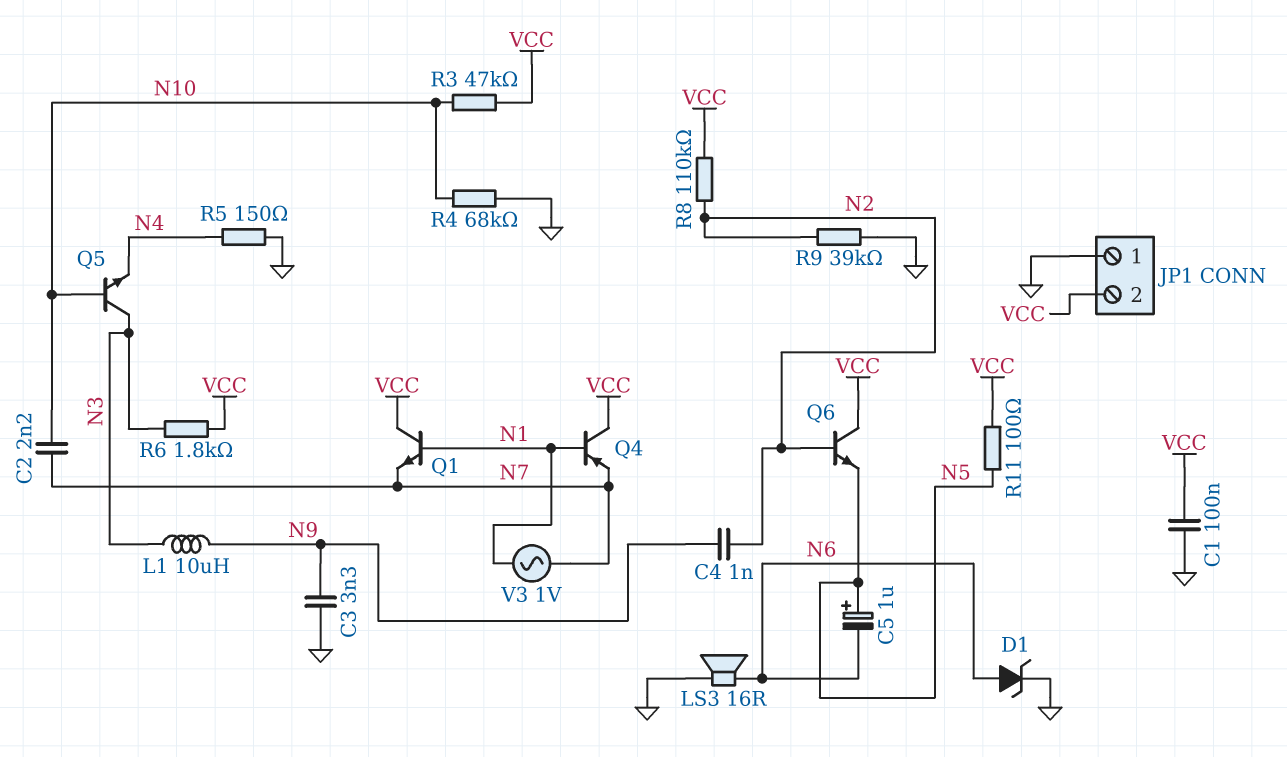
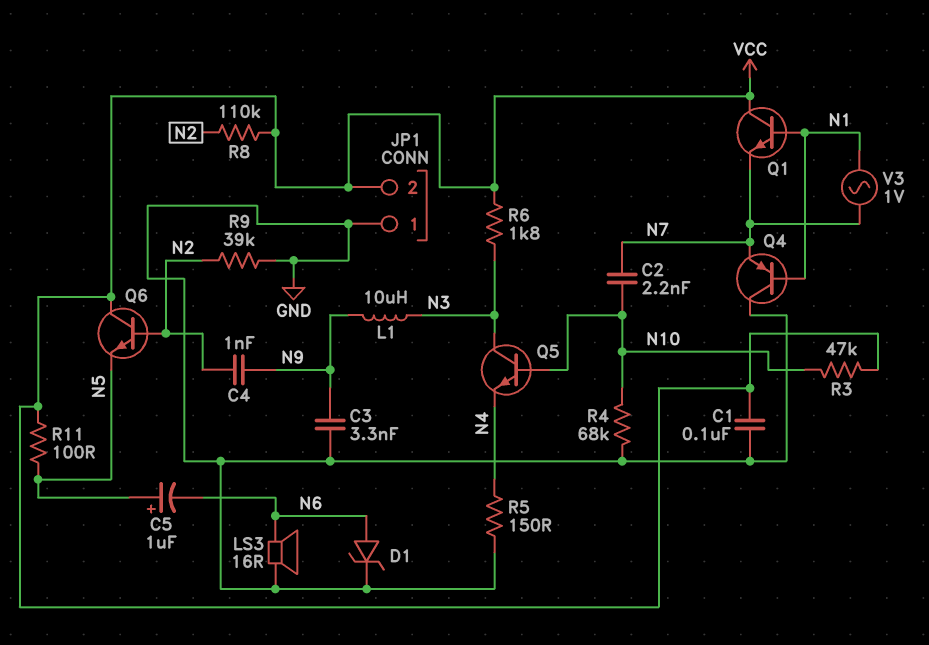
Q4: PNP (B N1, C VCC, E N7) -> PNP (B N1, C GND, E N7)

